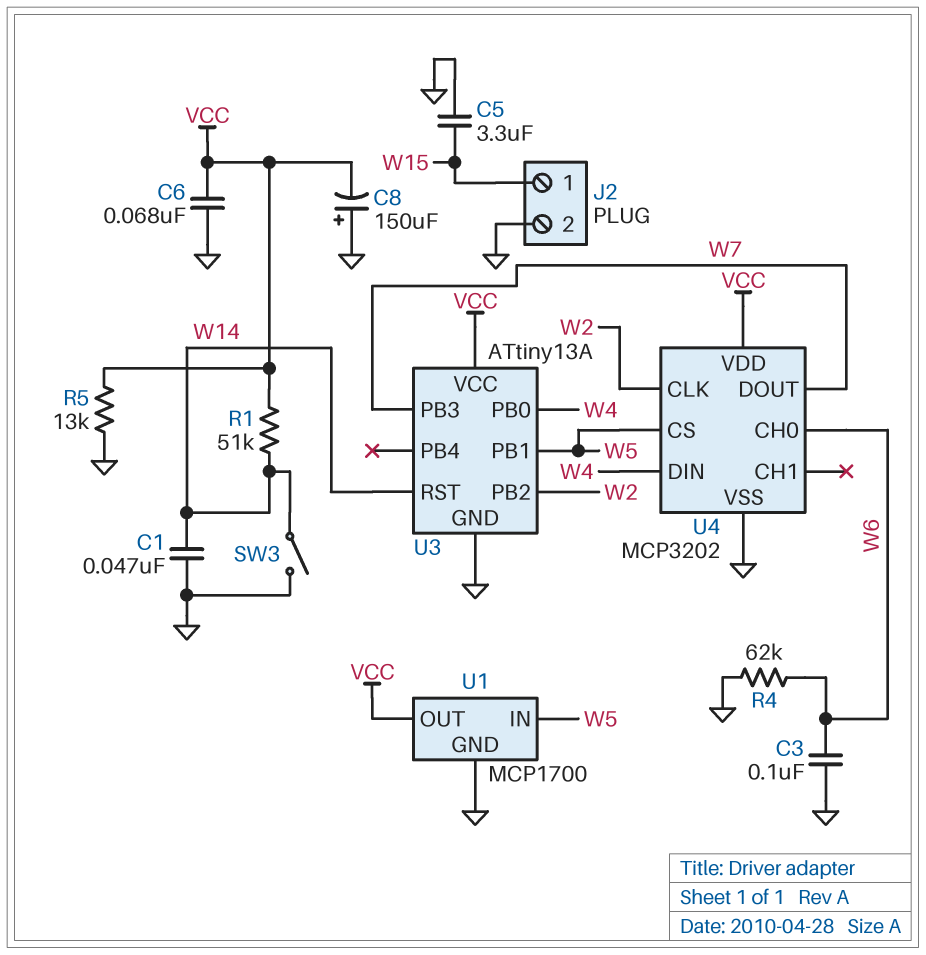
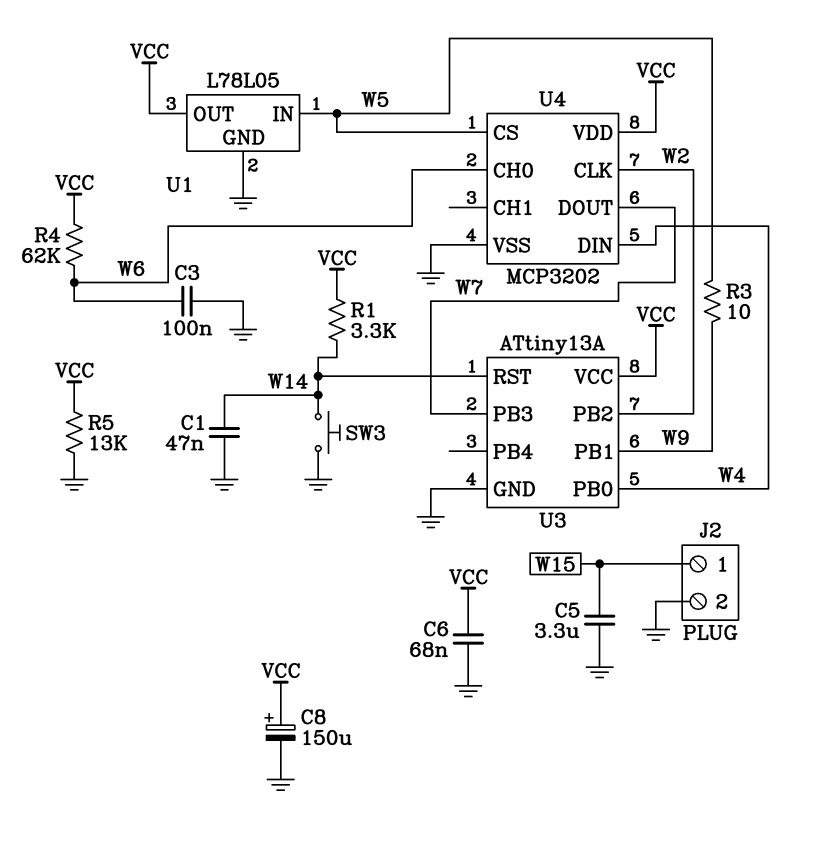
C8: 150uF (plus GND, minus VCC) -> 150uF (plus VCC, minus GND)
R1: 51k (VCC, W14) -> 3.3k (VCC, W14)
R3: none -> 10 (W5, W9)
R4: 62k (GND, W6) -> 62k (VCC, W6)
SW3: switch (GND, W14) -> button (GND, W14)
U1: MCP1700 -> L78L05
U3 pin PB1: W5 -> W9

